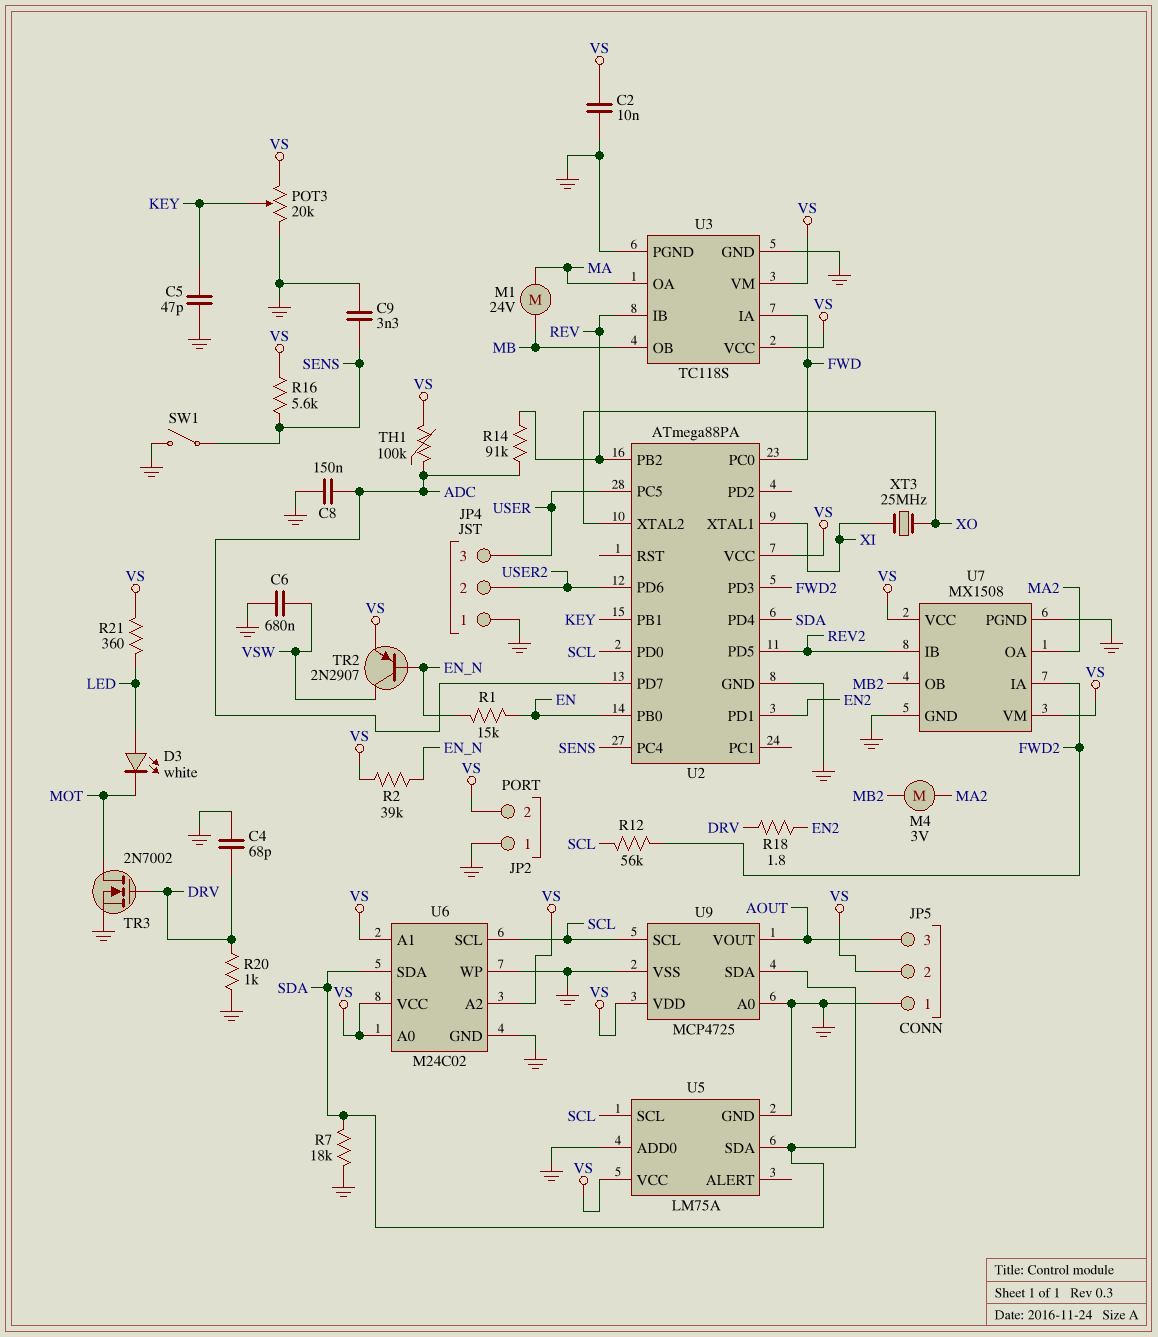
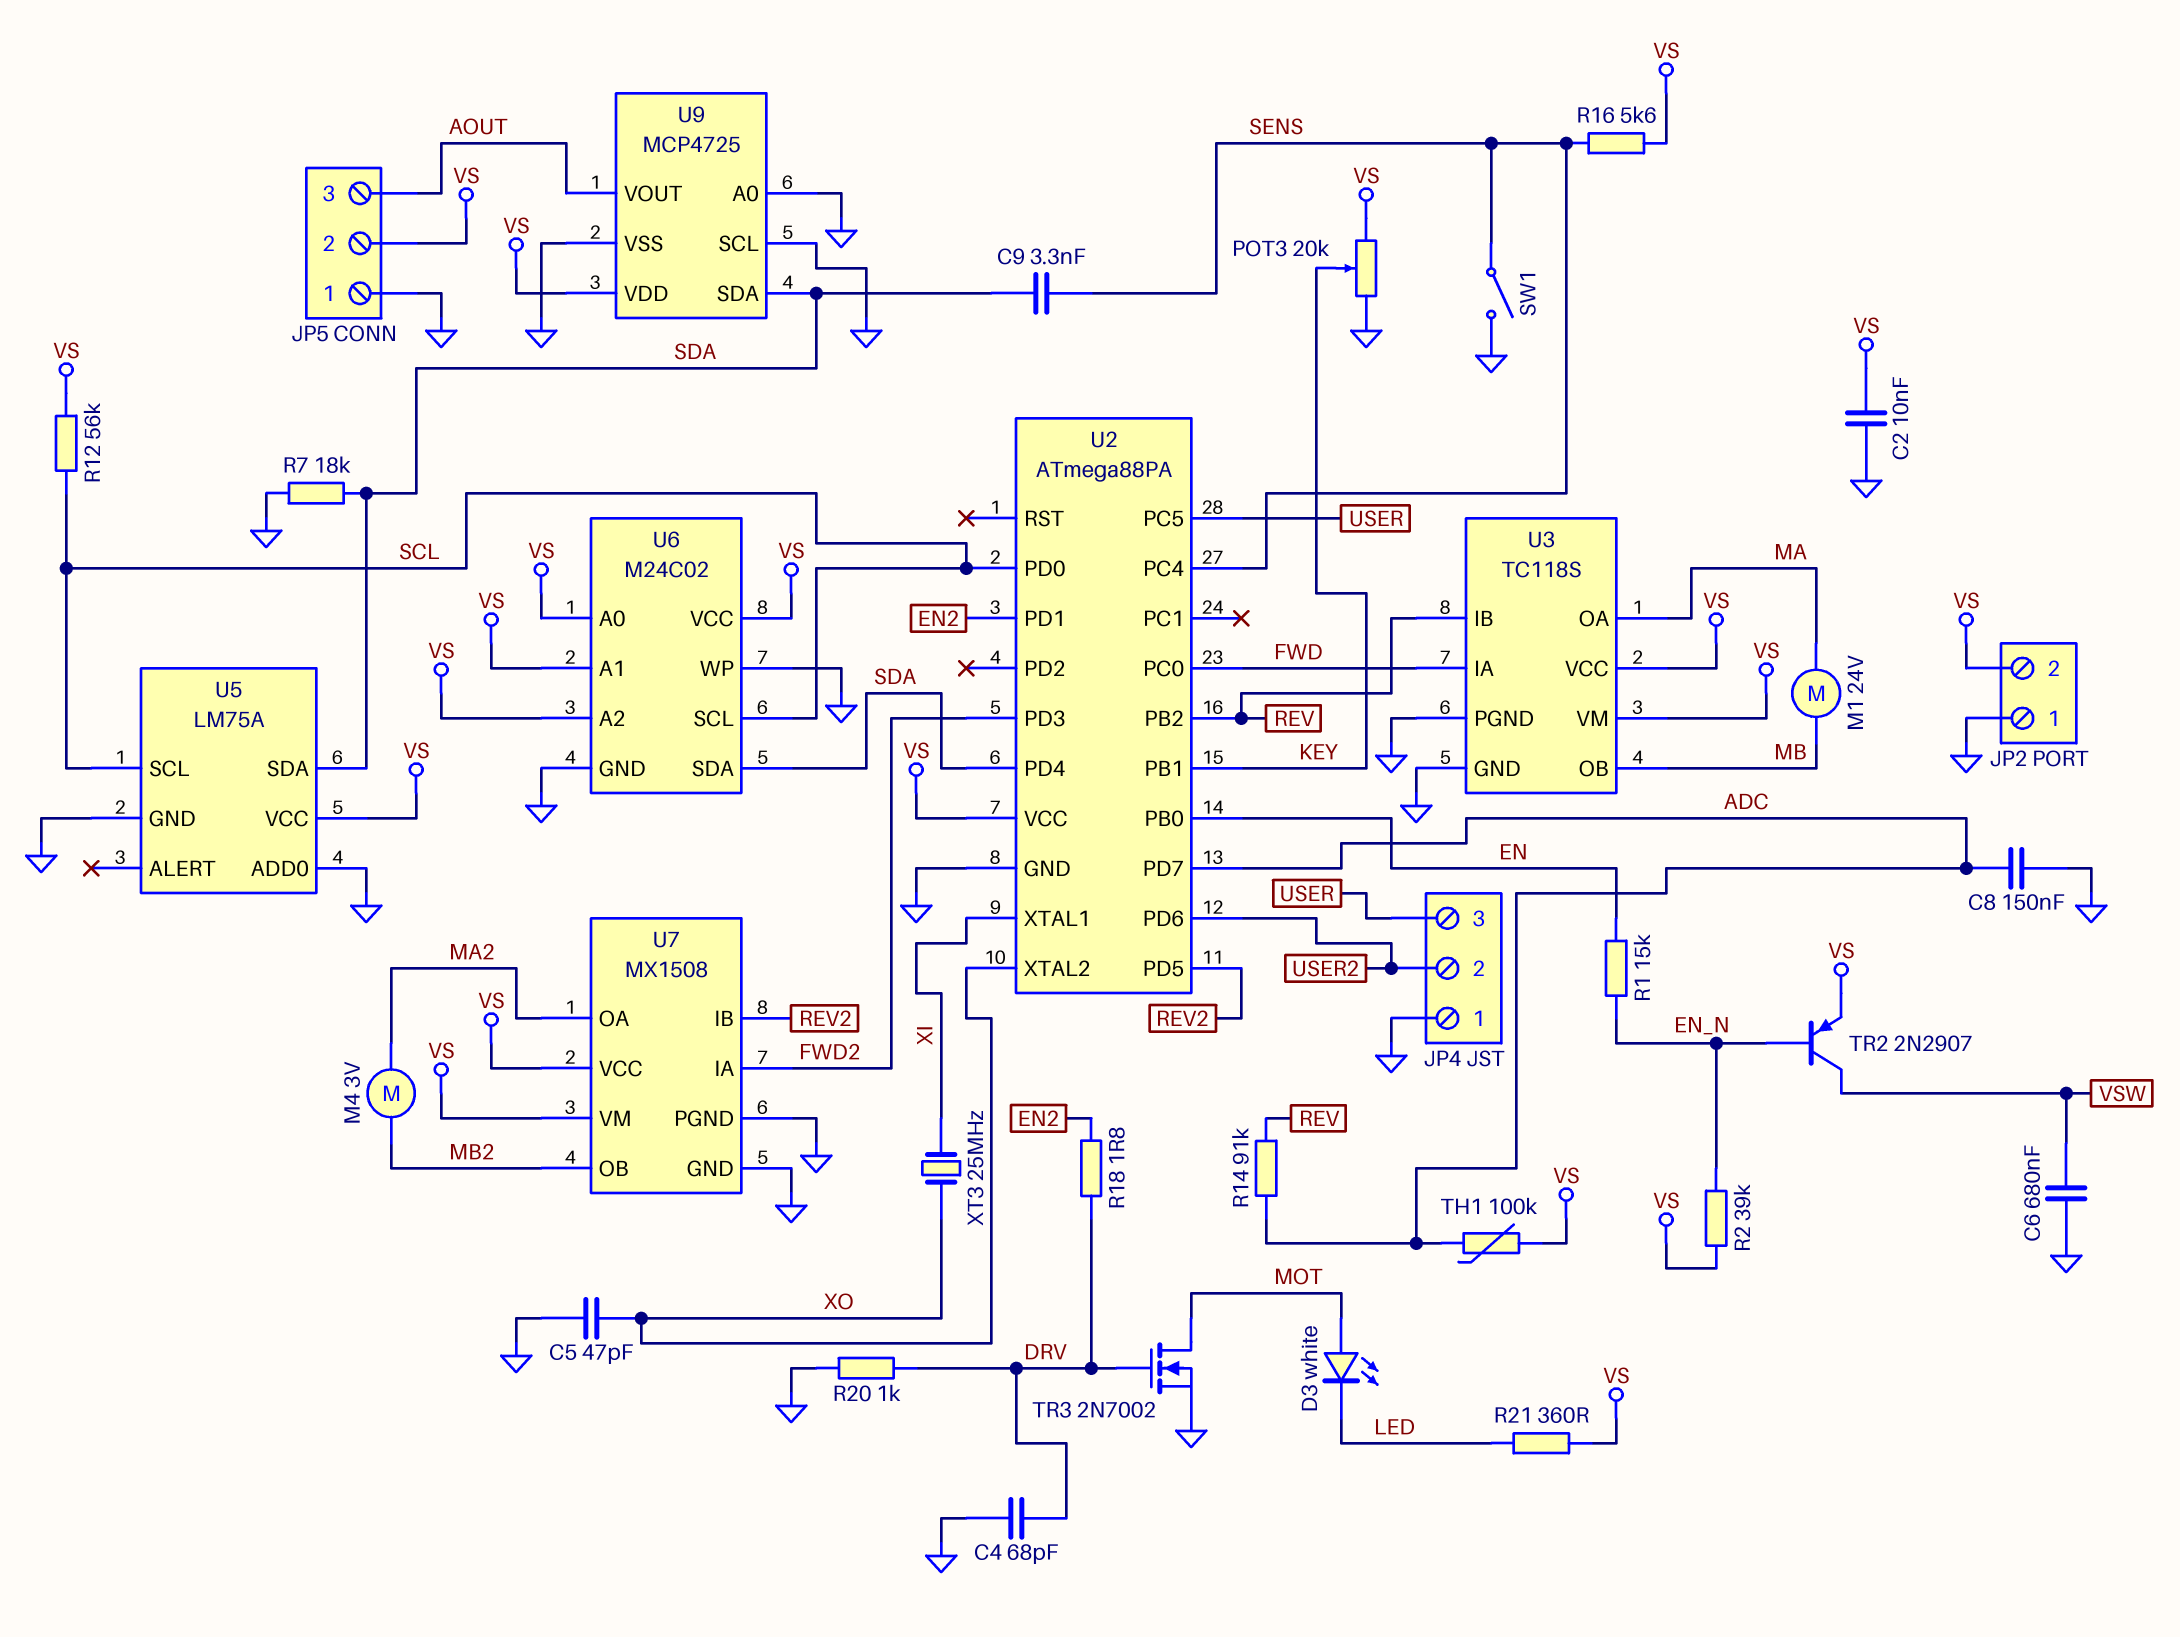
C5: 47pF (GND, KEY) -> 47pF (GND, XO)
C9: 3.3nF (GND, SENS) -> 3.3nF (SDA, SENS)
D3: LED white (A LED, K MOT) -> LED white (A MOT, K LED)
R12: 56k (FWD2, SCL) -> 56k (SCL, VS)
U9 pin SCL: SCL -> GND

